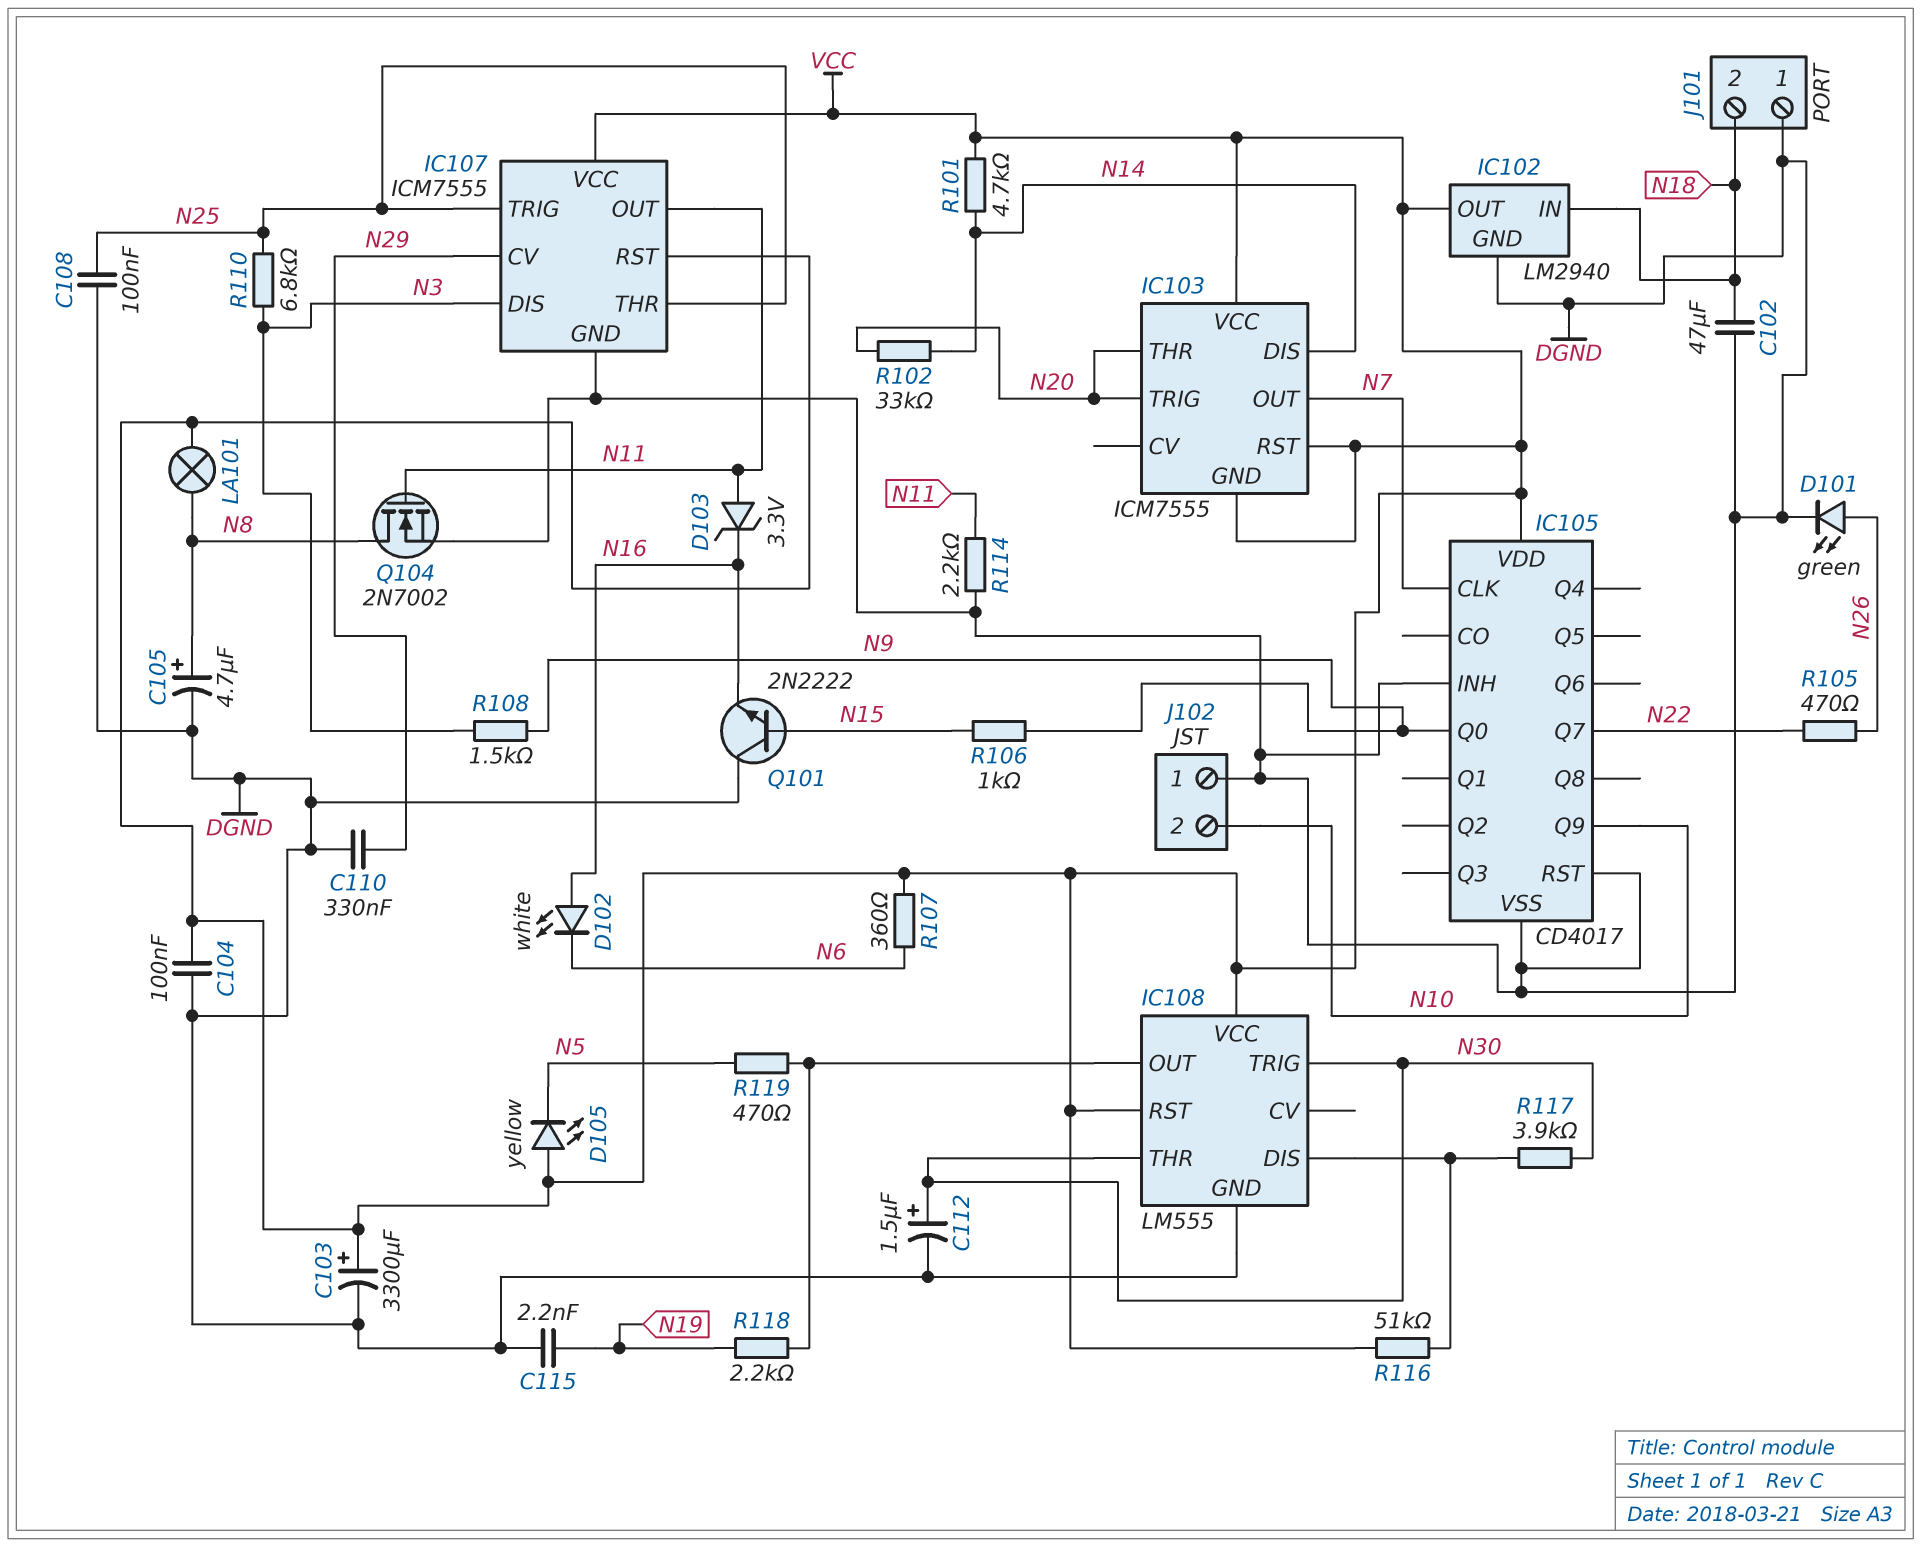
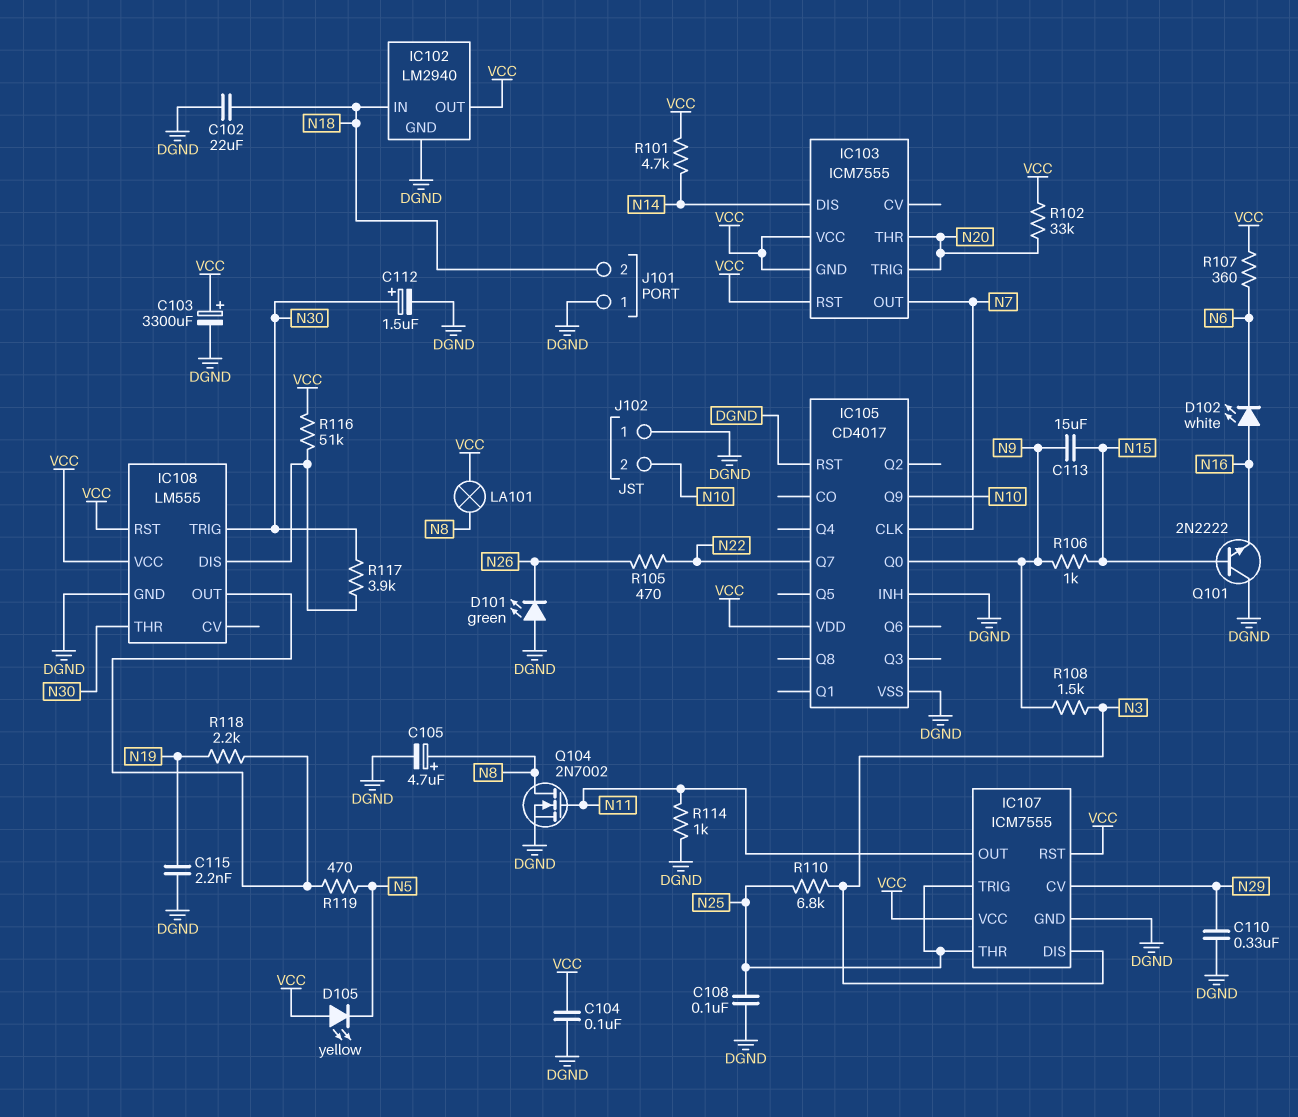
C102: 47uF (DGND, N18) -> 22uF (DGND, N18)
C113: none -> 15uF (N9, N15)
D101: LED green (A N26, K DGND) -> LED green (A DGND, K N26)
D103: zener 3.3V (A N11, K N16) -> none
R102: 33k (N14, N20) -> 33k (N20, VCC)
R114: 2.2k (DGND, N11) -> 1k (DGND, N11)

